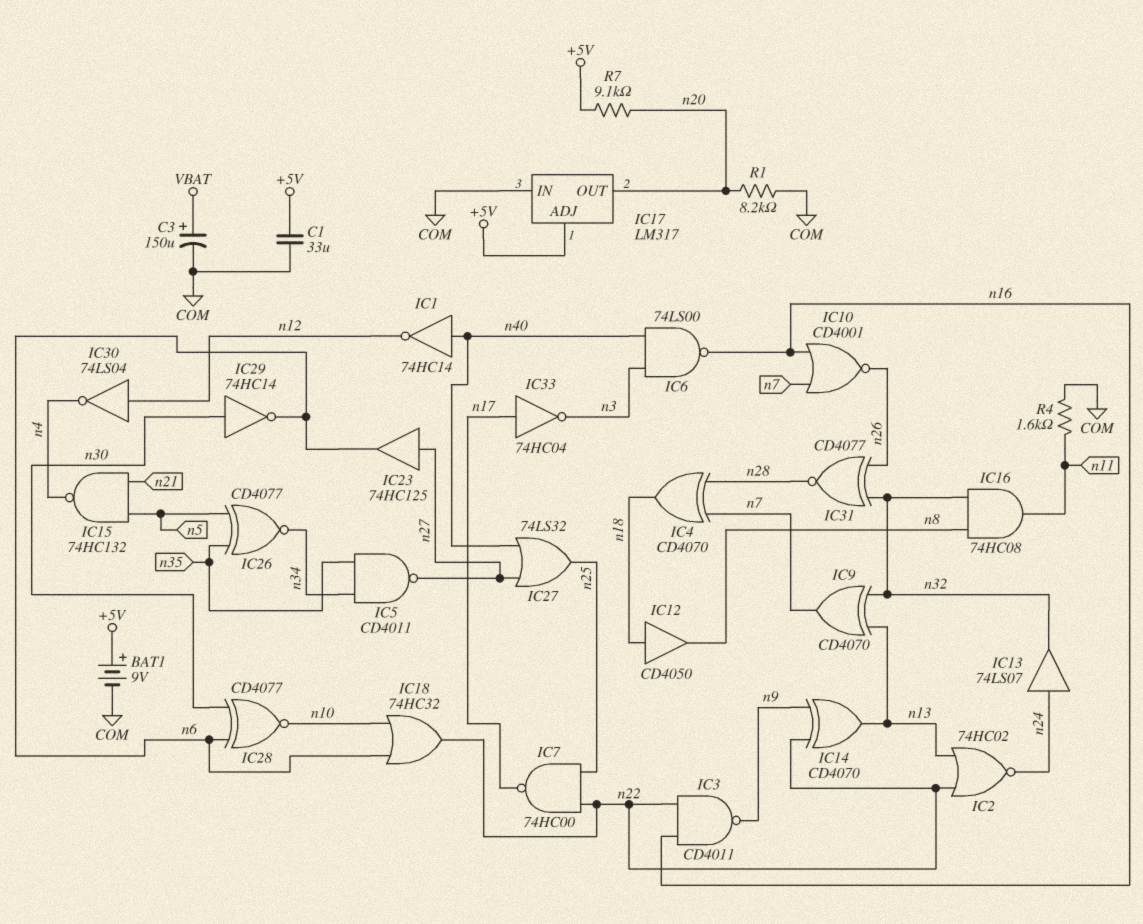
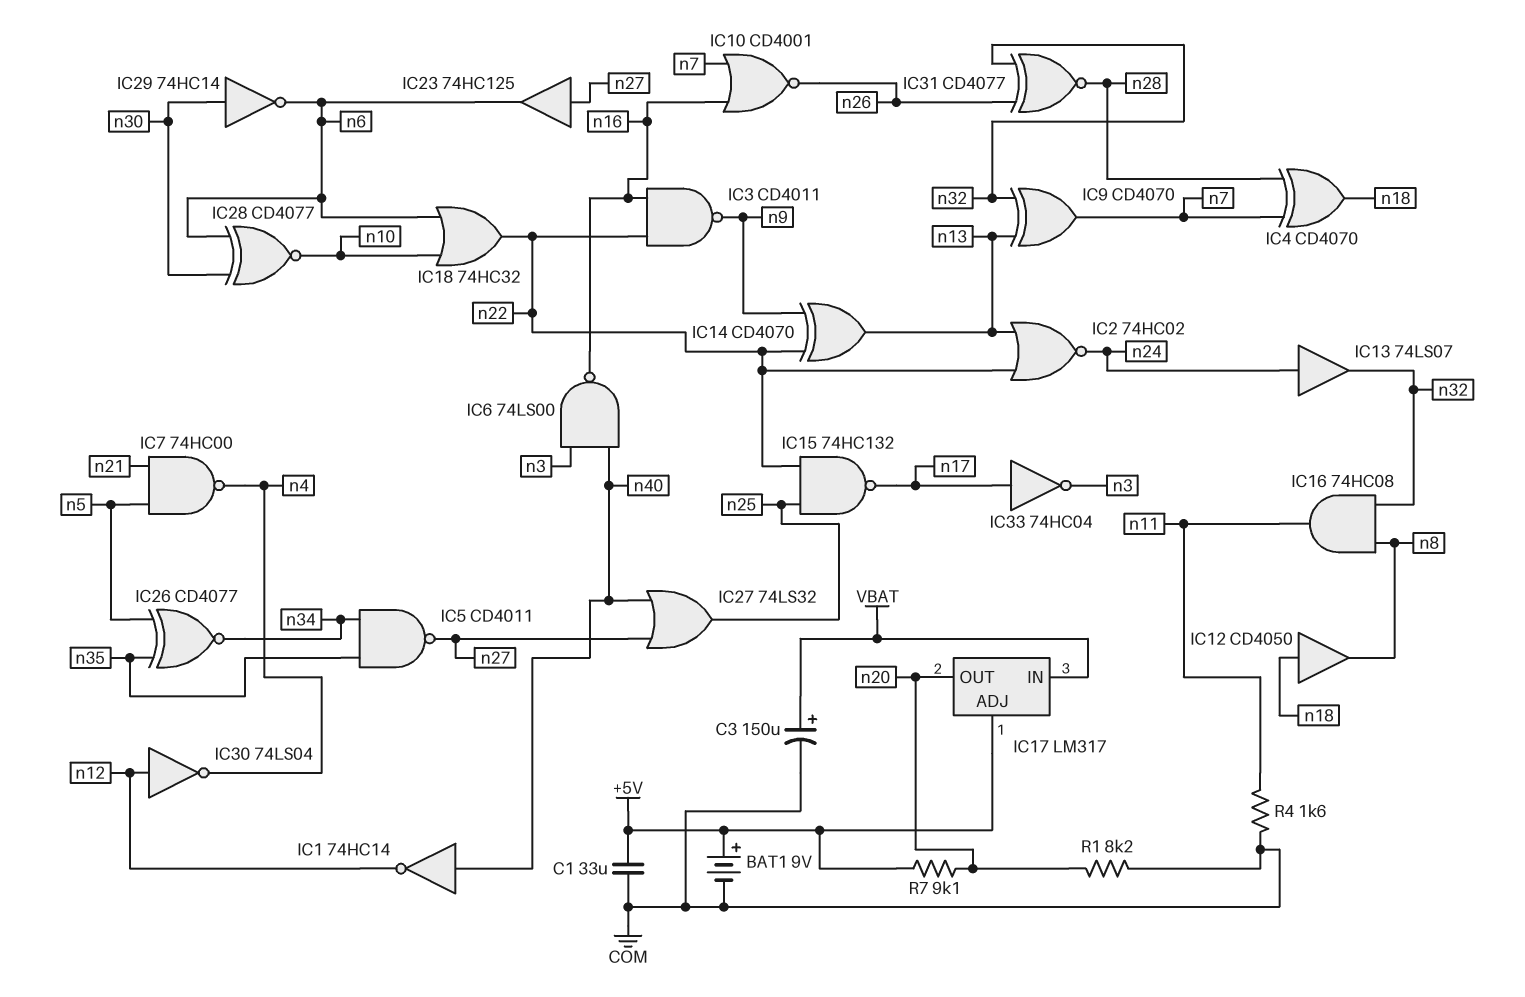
IC7: NAND 74HC00 (in n22, in n25, out n17) -> NAND 74HC00 (in n5, in n21, out n4)
IC15: NAND 74HC132 (in n5, in n21, out n4) -> NAND 74HC132 (in n22, in n25, out n17)
IC17 pin IN: COM -> VBAT

